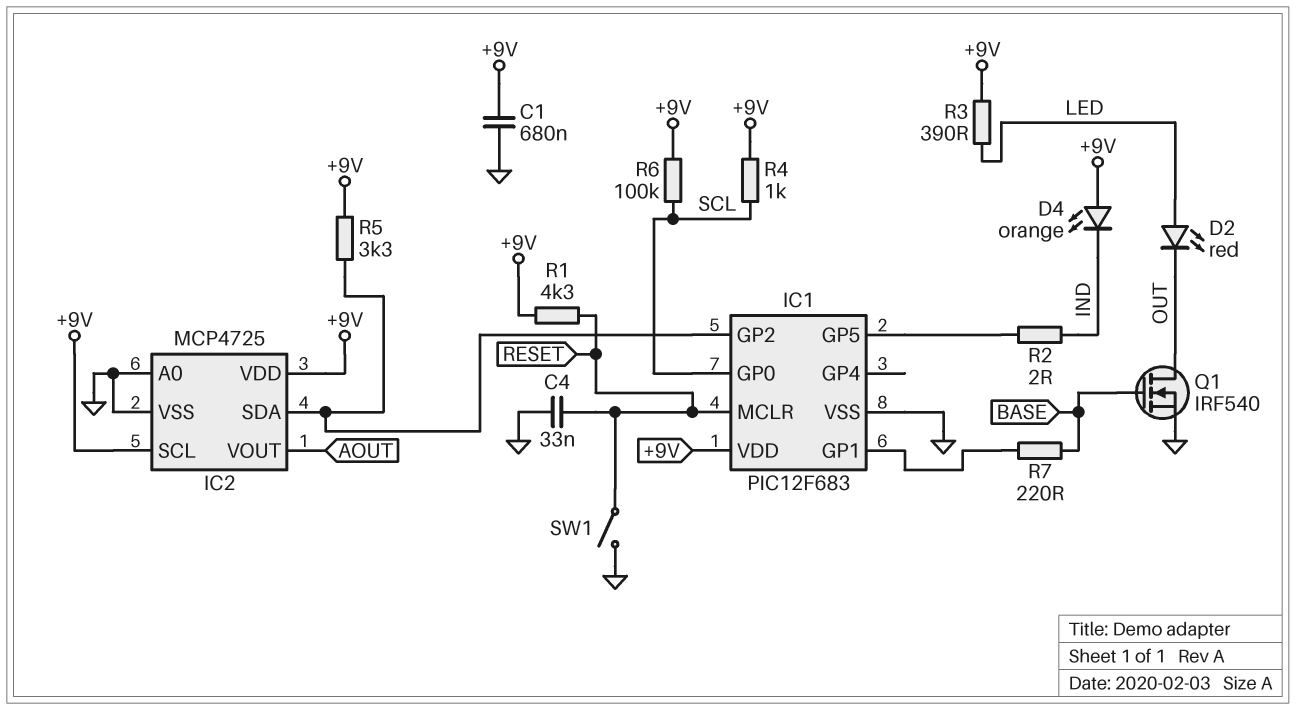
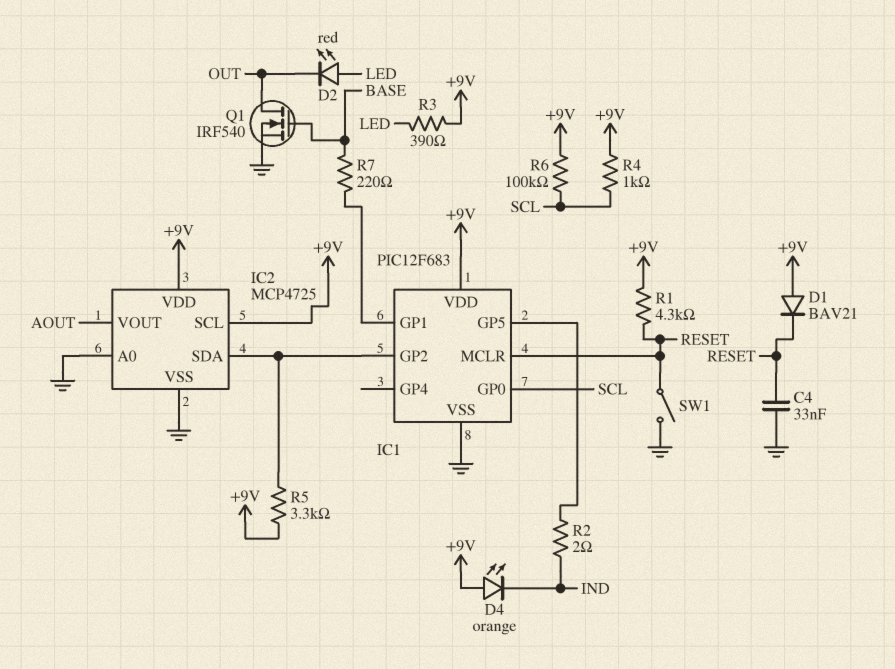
C1: 680nF (+9V, GND) -> none
D1: none -> diode BAV21 (A +9V, K RESET)

